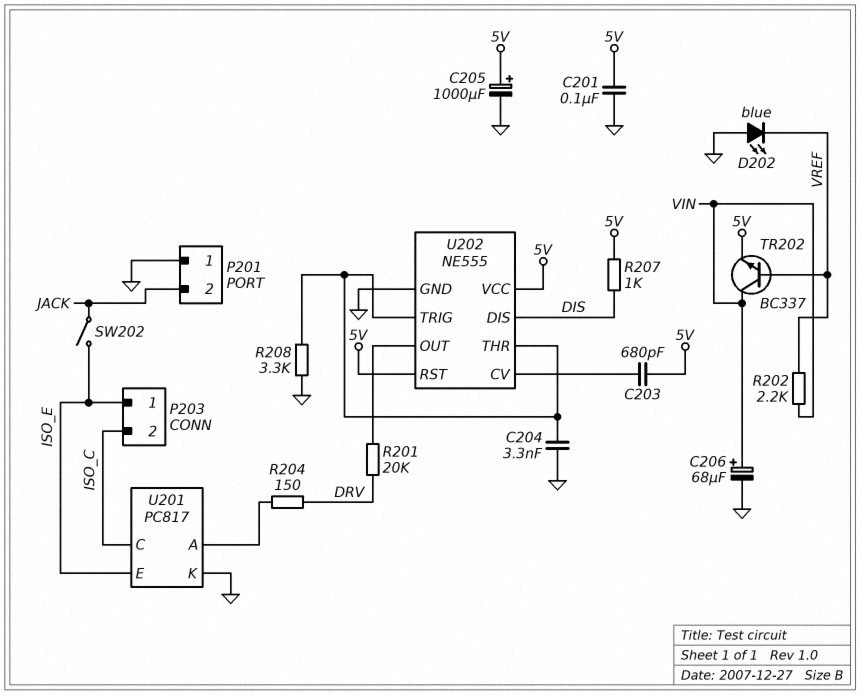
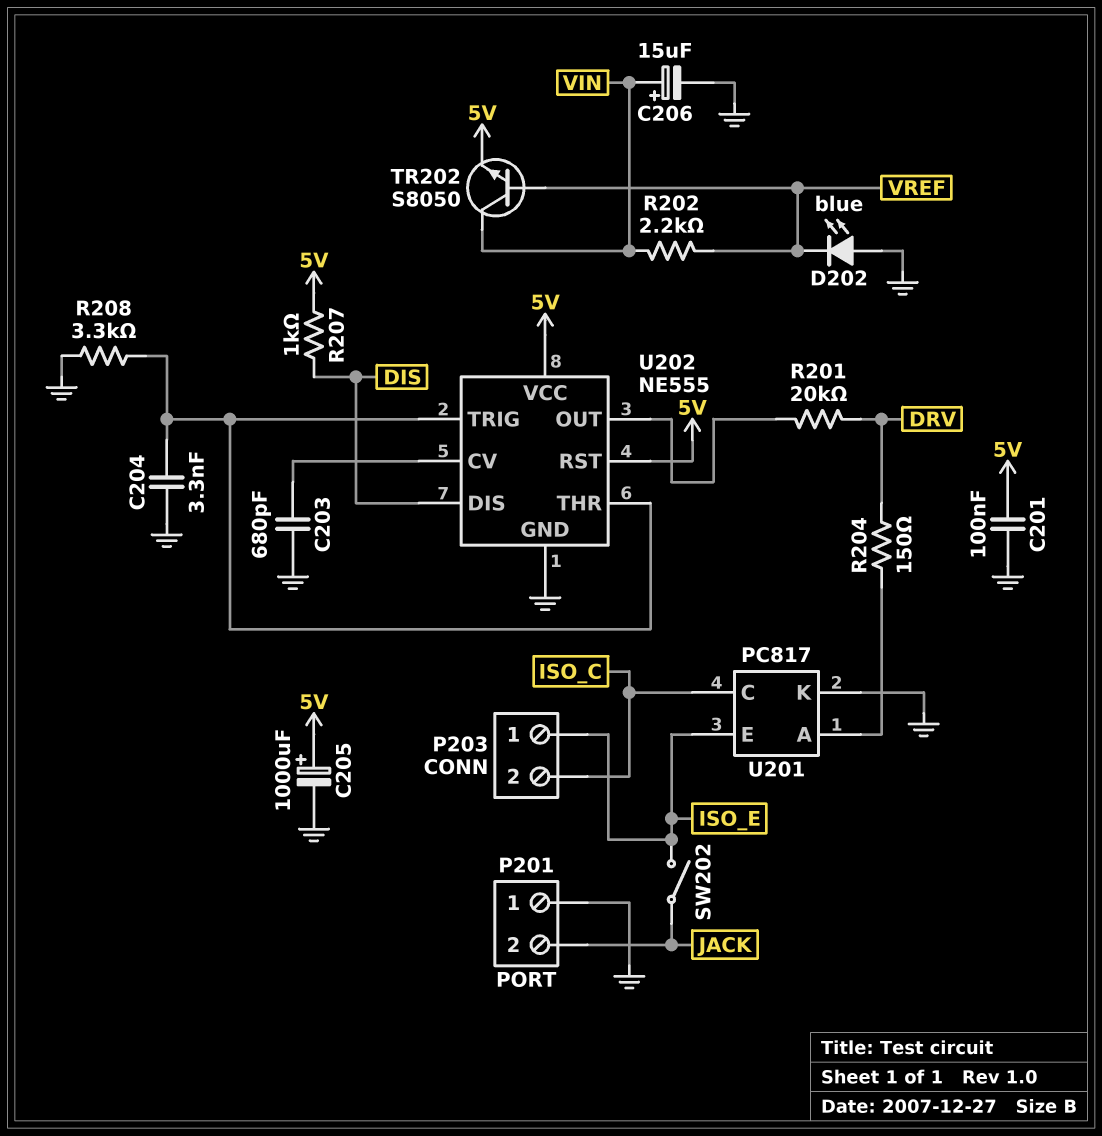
C203: 680pF (5V, U202/CV) -> 680pF (GND, U202/CV)
C206: 68uF (plus VIN, minus GND) -> 15uF (plus VIN, minus GND)
TR202: NPN BC337 (B VREF, C VIN, E 5V) -> NPN S8050 (B VREF, C VIN, E 5V)

